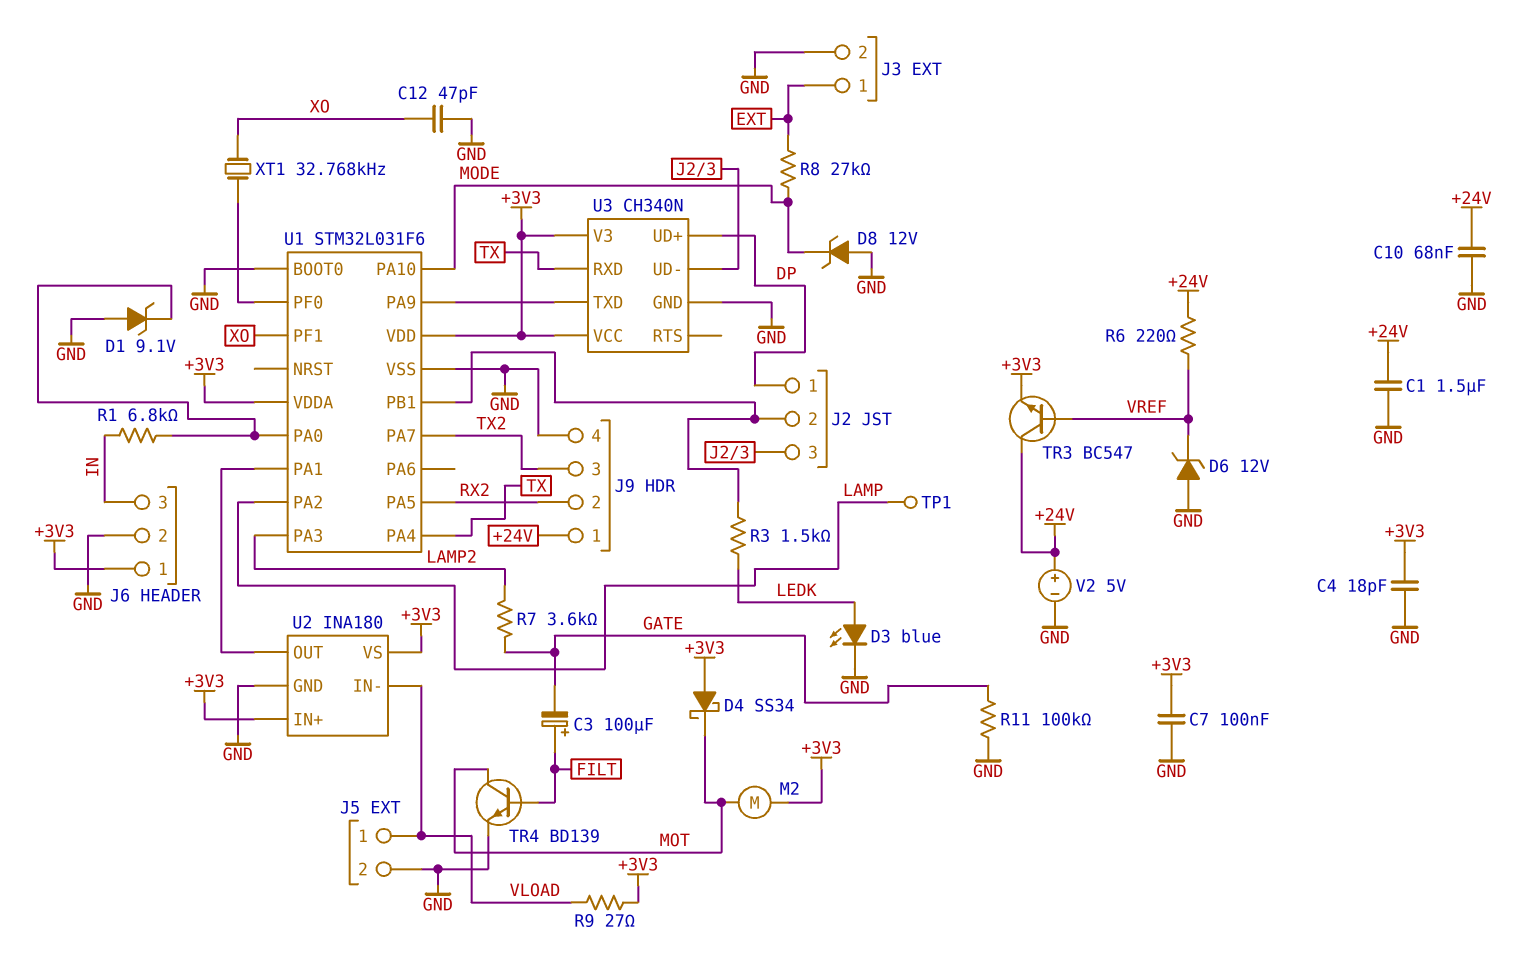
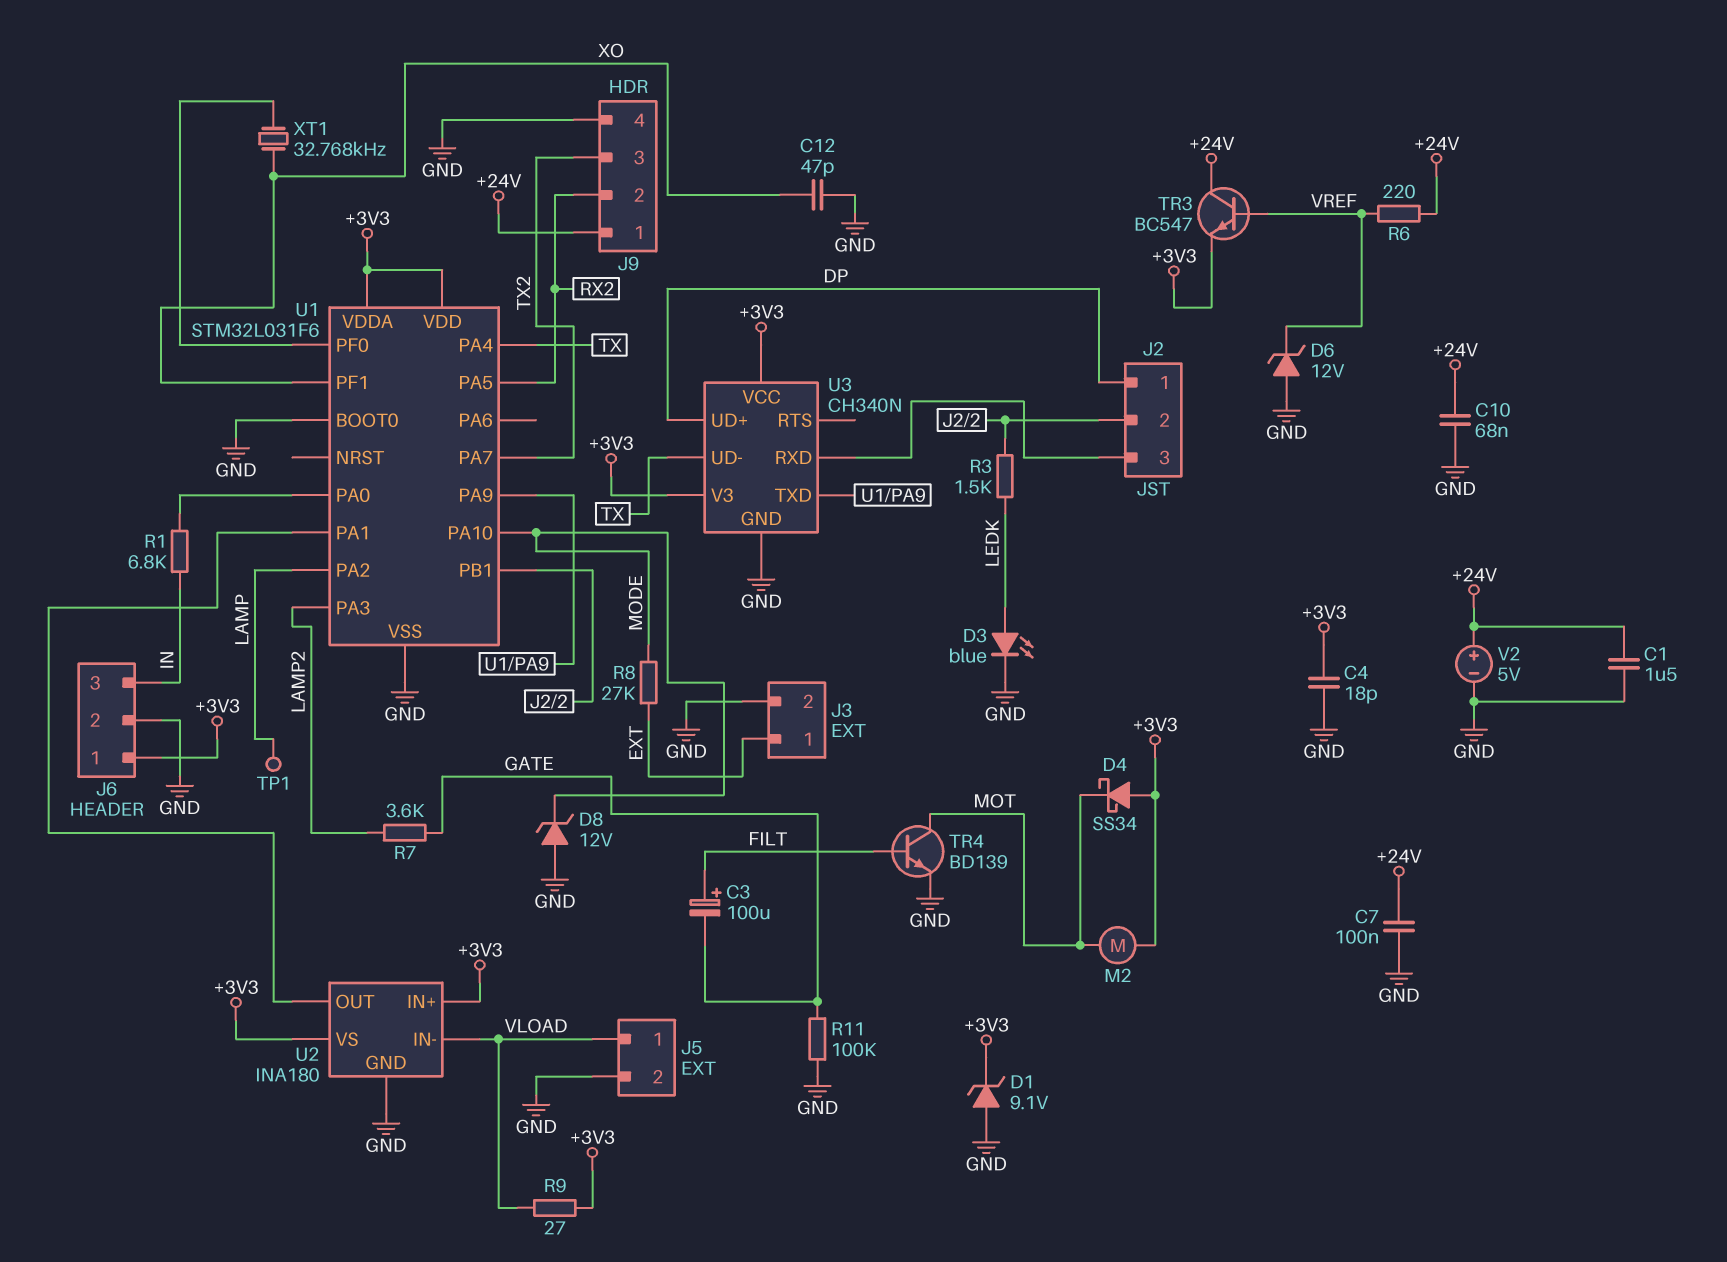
C7: 100nF (+3V3, GND) -> 100nF (+24V, GND)
D1: zener 9.1V (A GND, K U1/PA0) -> zener 9.1V (A GND, K +3V3)
U3 pin RXD: TX -> J2/3
U3 pin UD-: J2/3 -> TX

